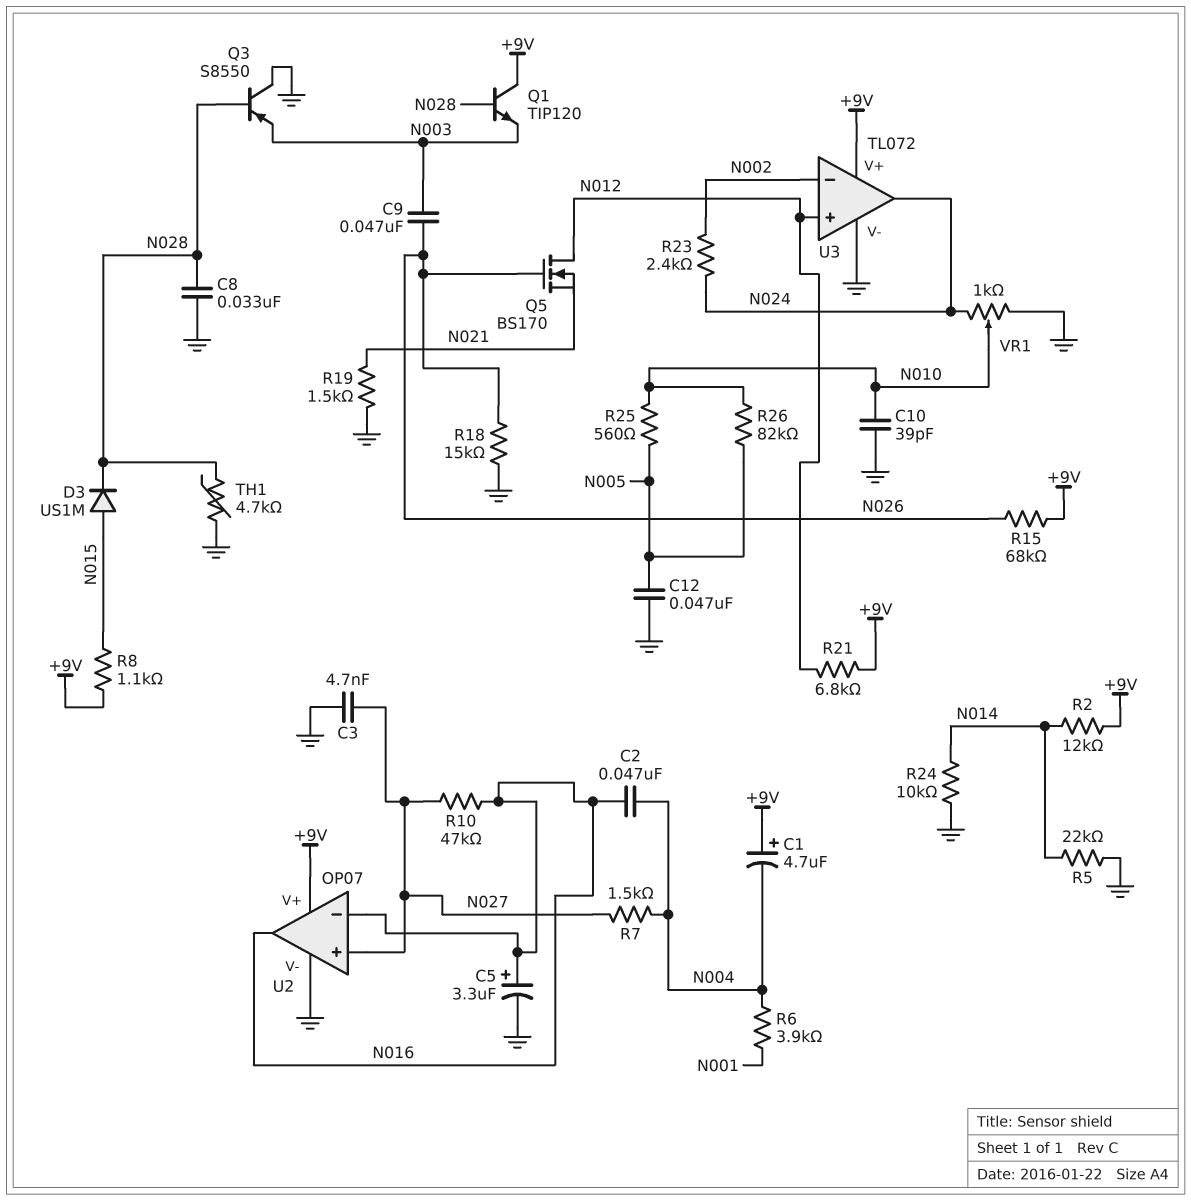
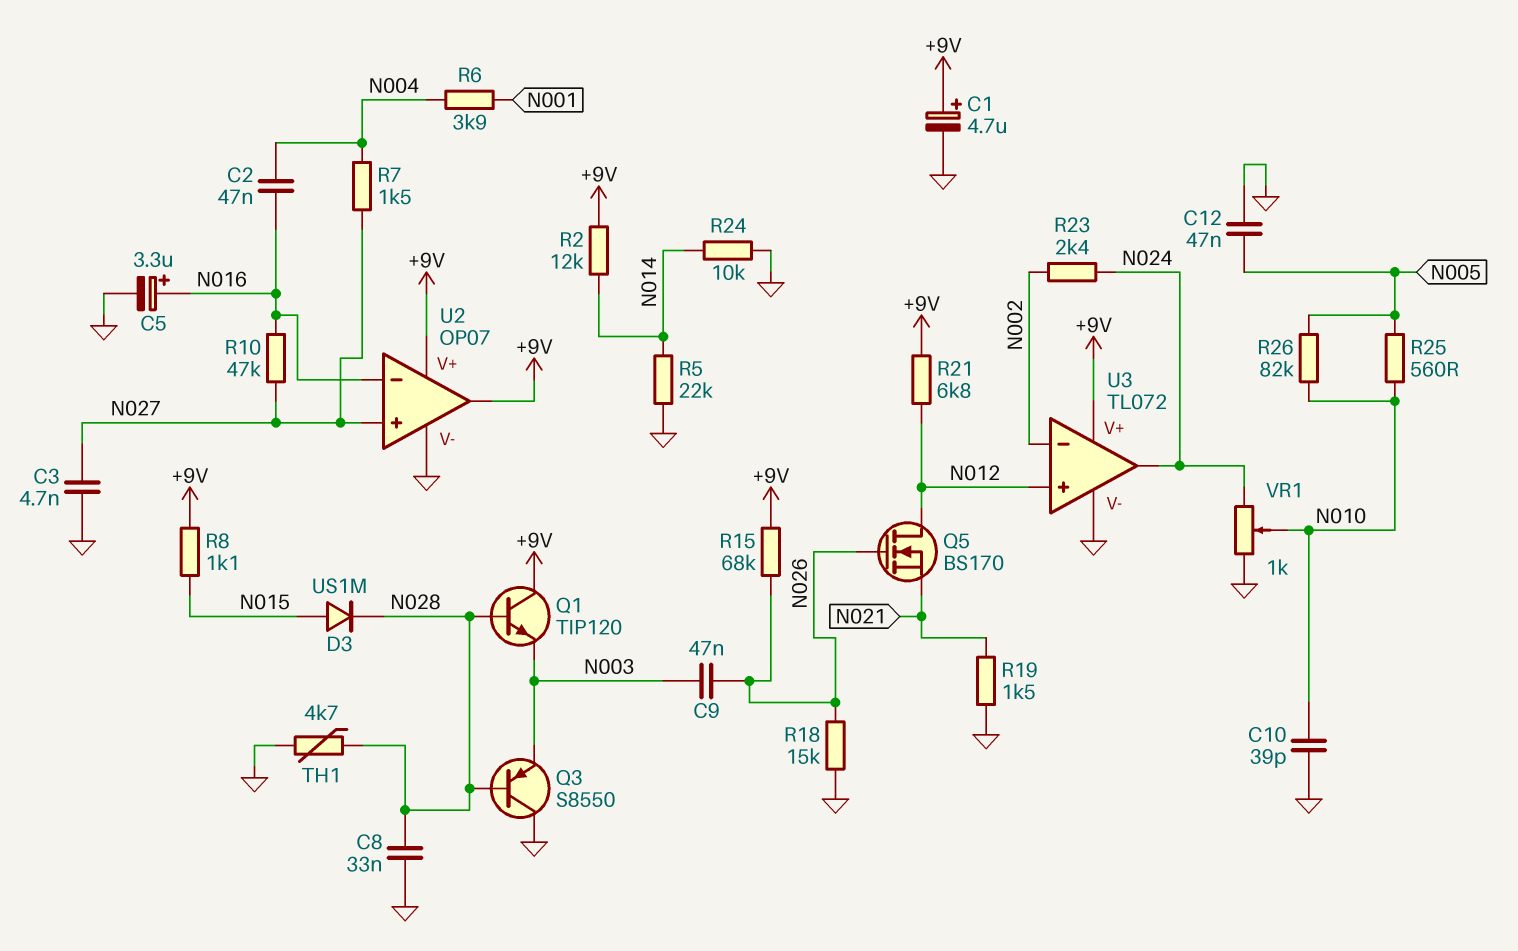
C1: 4.7uF (plus +9V, minus N004) -> 4.7uF (plus +9V, minus GND)
U2 pin out: N016 -> +9V

